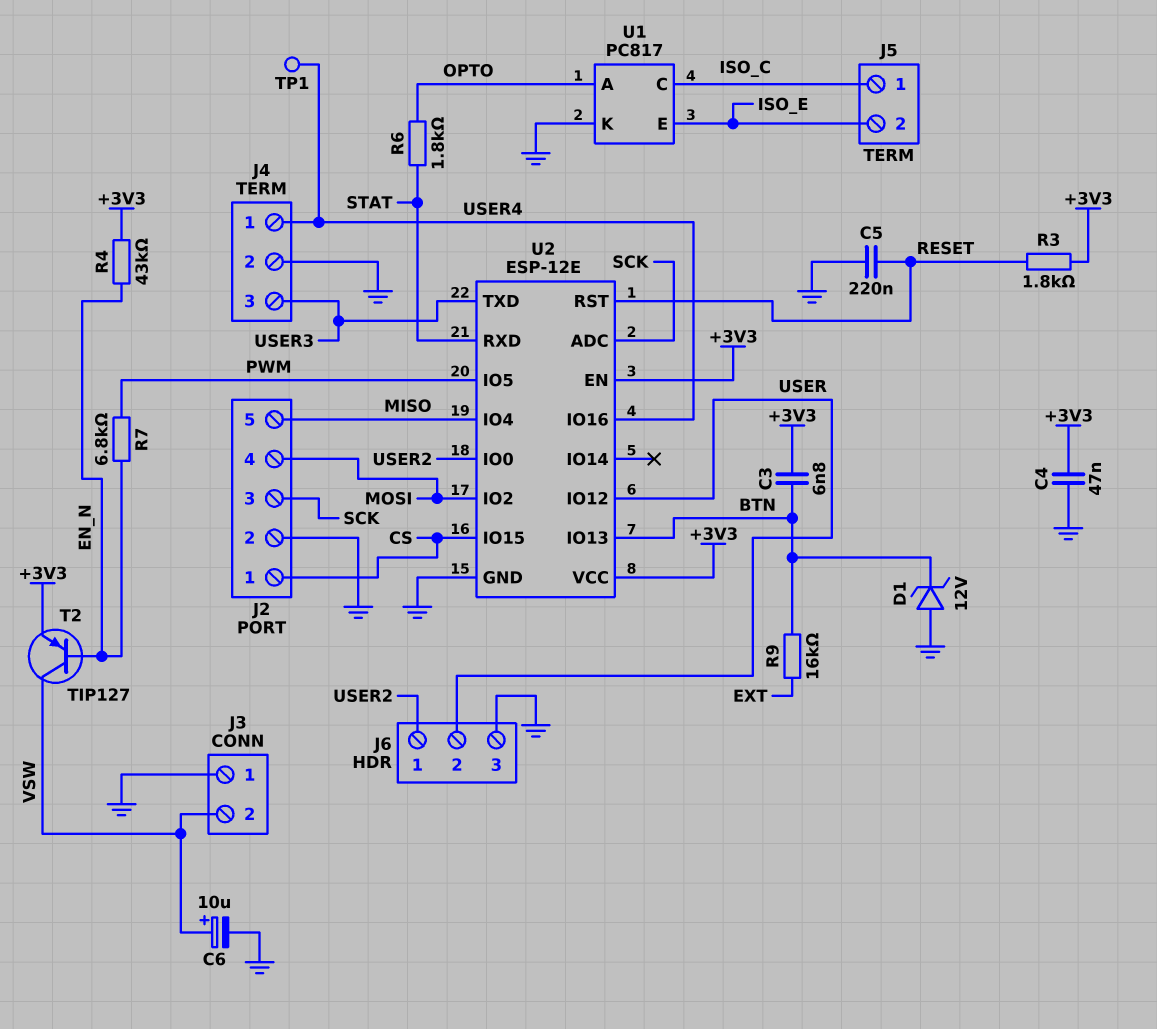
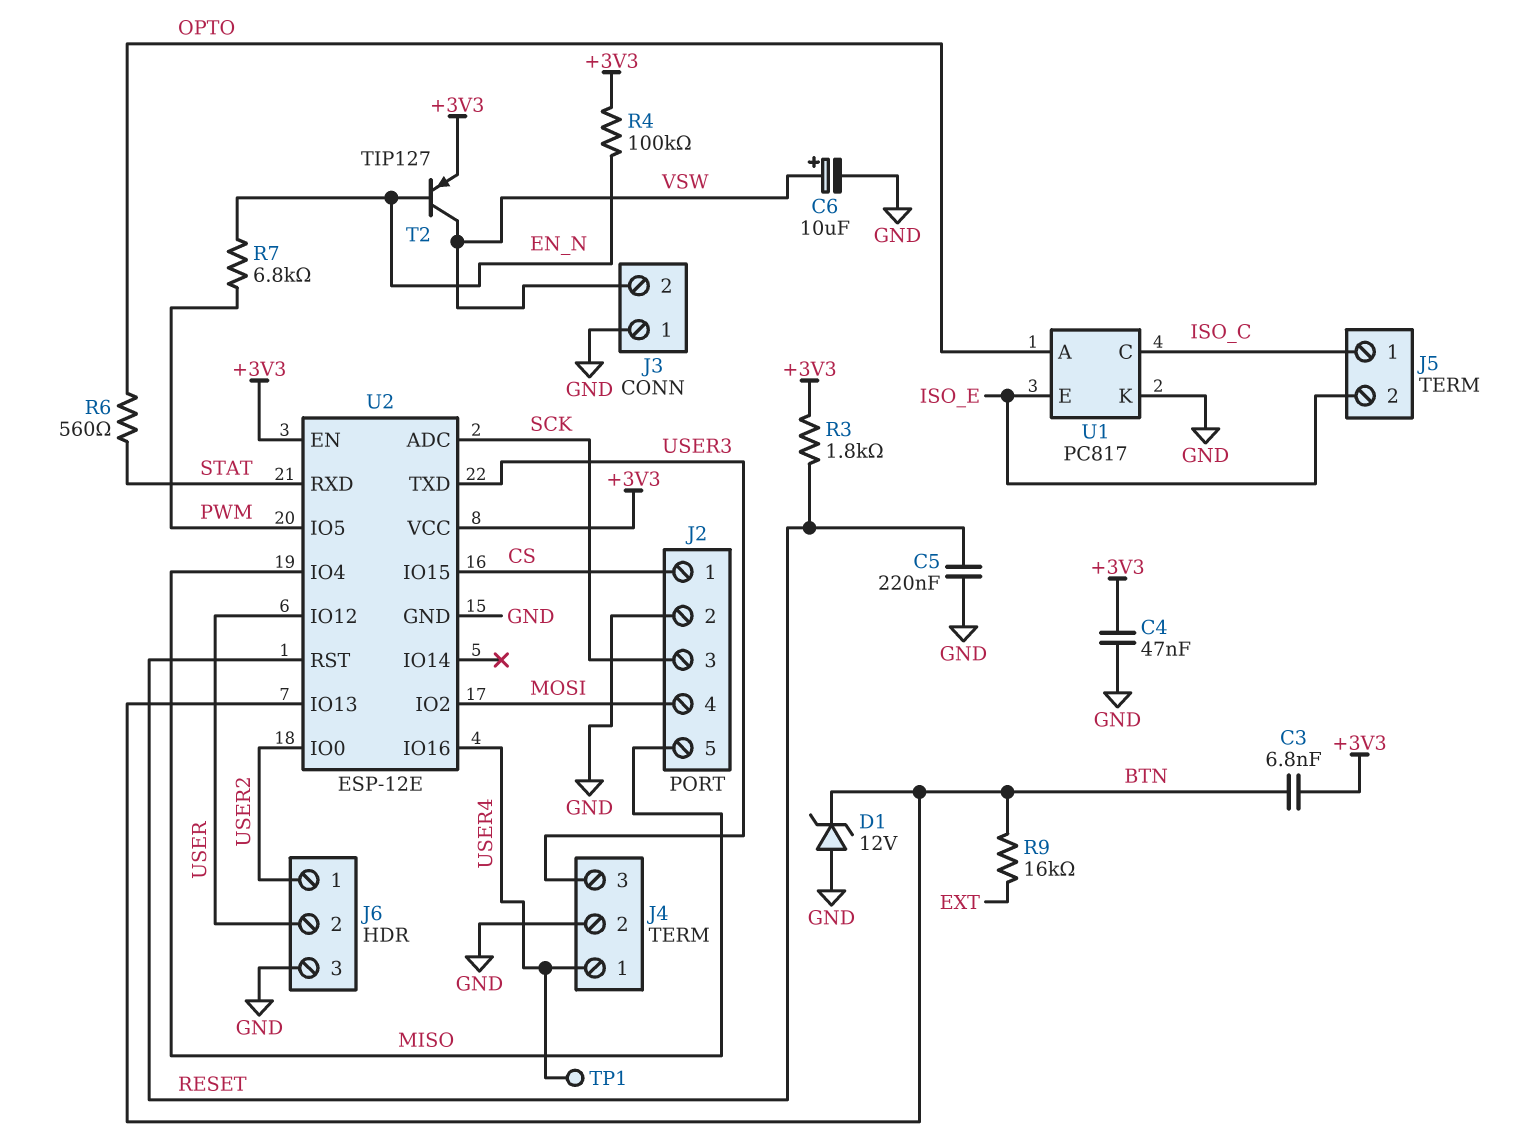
R4: 43k (+3V3, EN_N) -> 100k (+3V3, EN_N)
R6: 1.8k (OPTO, STAT) -> 560 (OPTO, STAT)

